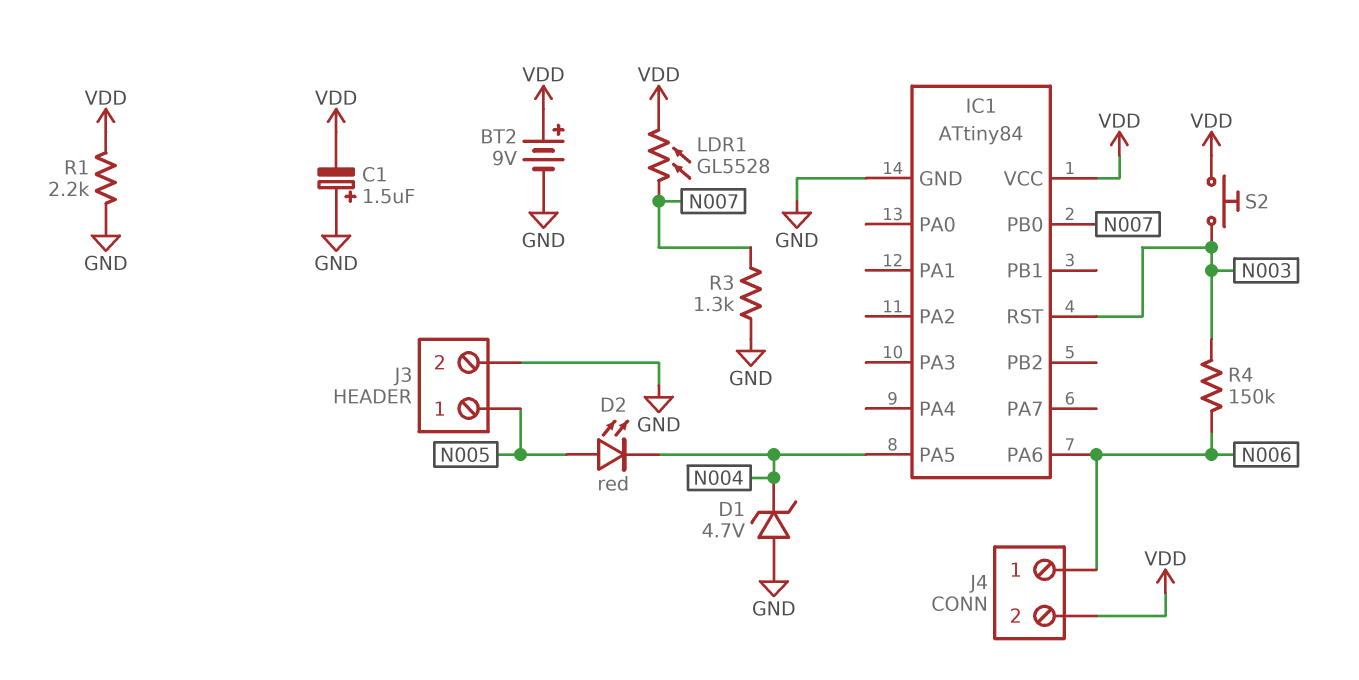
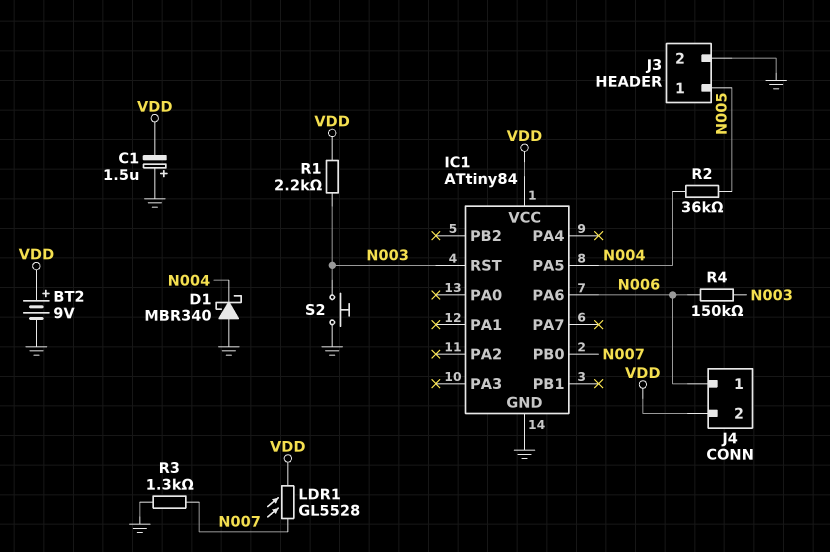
D1: zener 4.7V (A GND, K N004) -> schottky MBR340 (A GND, K N004)
D2: LED red (A N005, K N004) -> none
R1: 2.2k (GND, VDD) -> 2.2k (N003, VDD)
R2: none -> 36k (N004, N005)
S2: button (N003, VDD) -> button (GND, N003)

